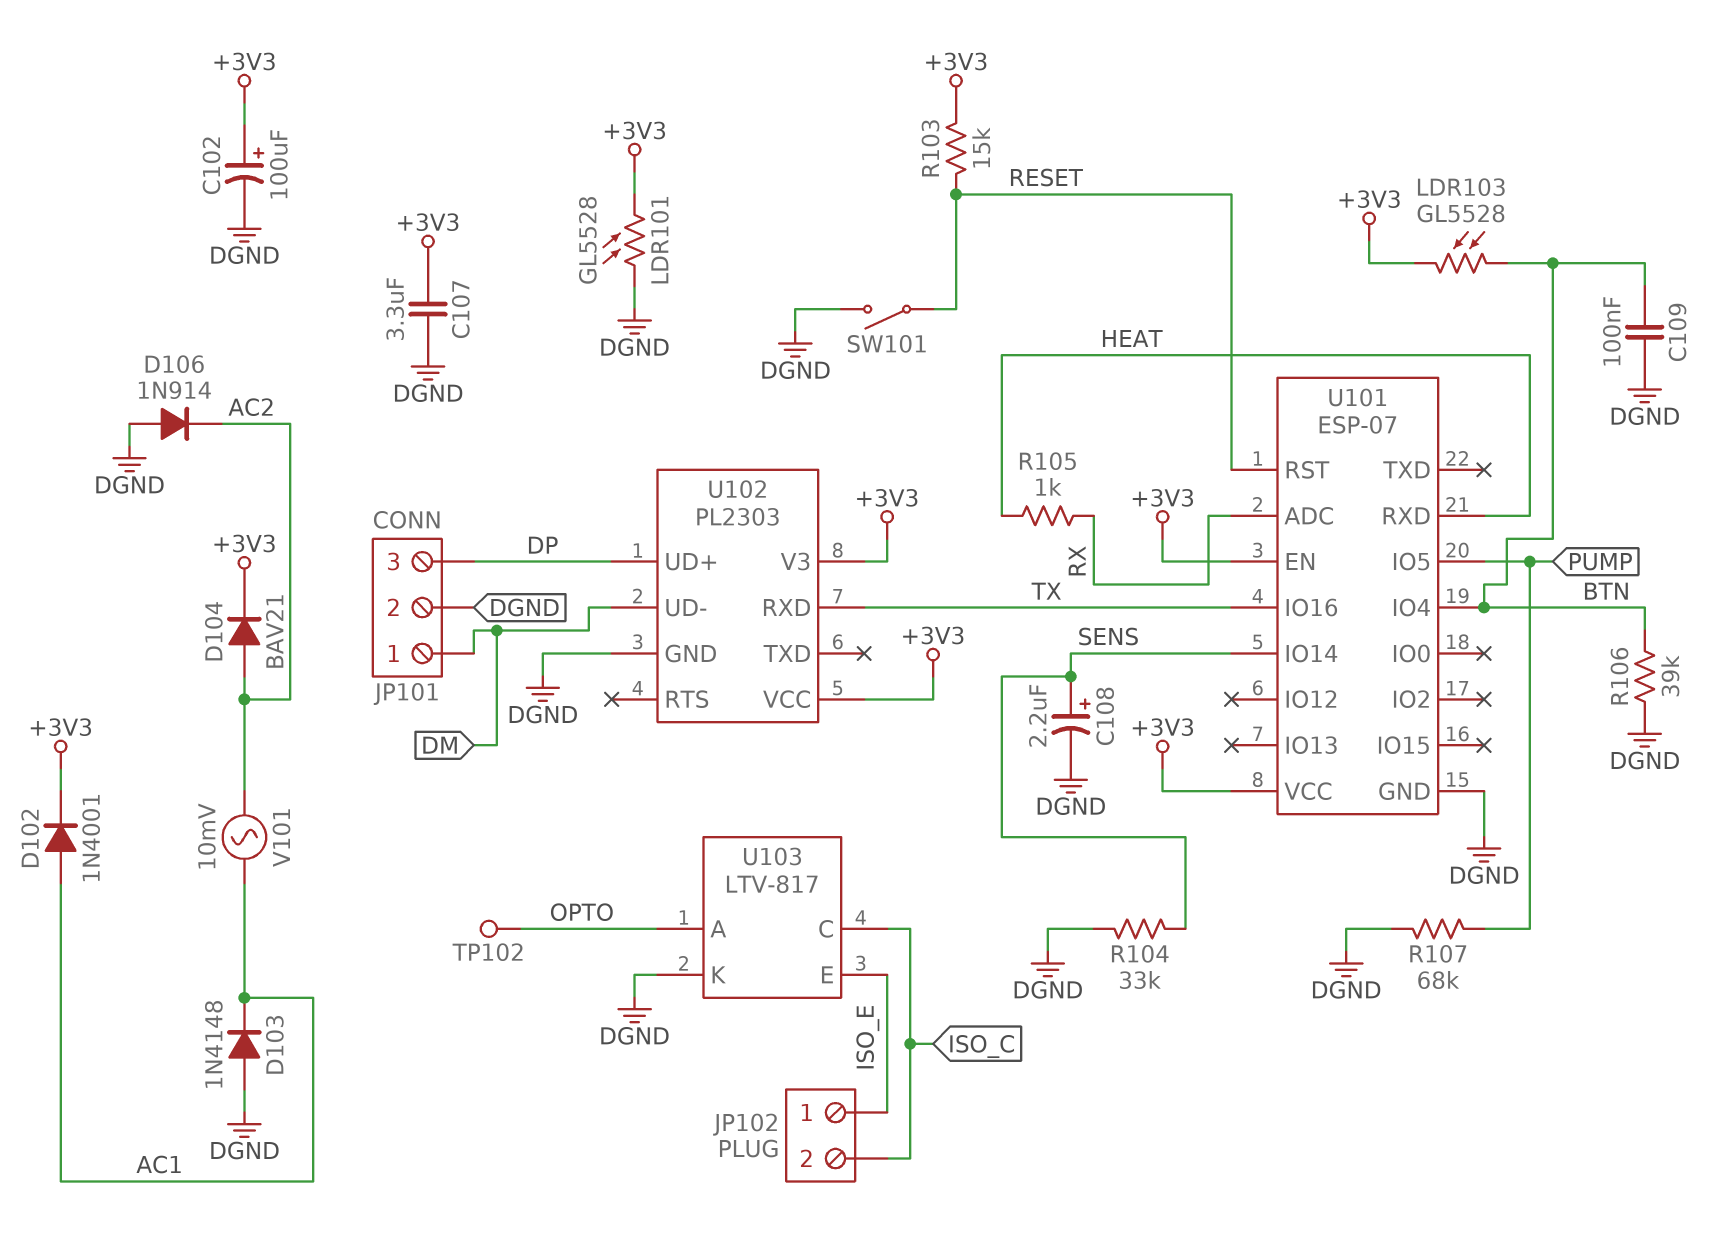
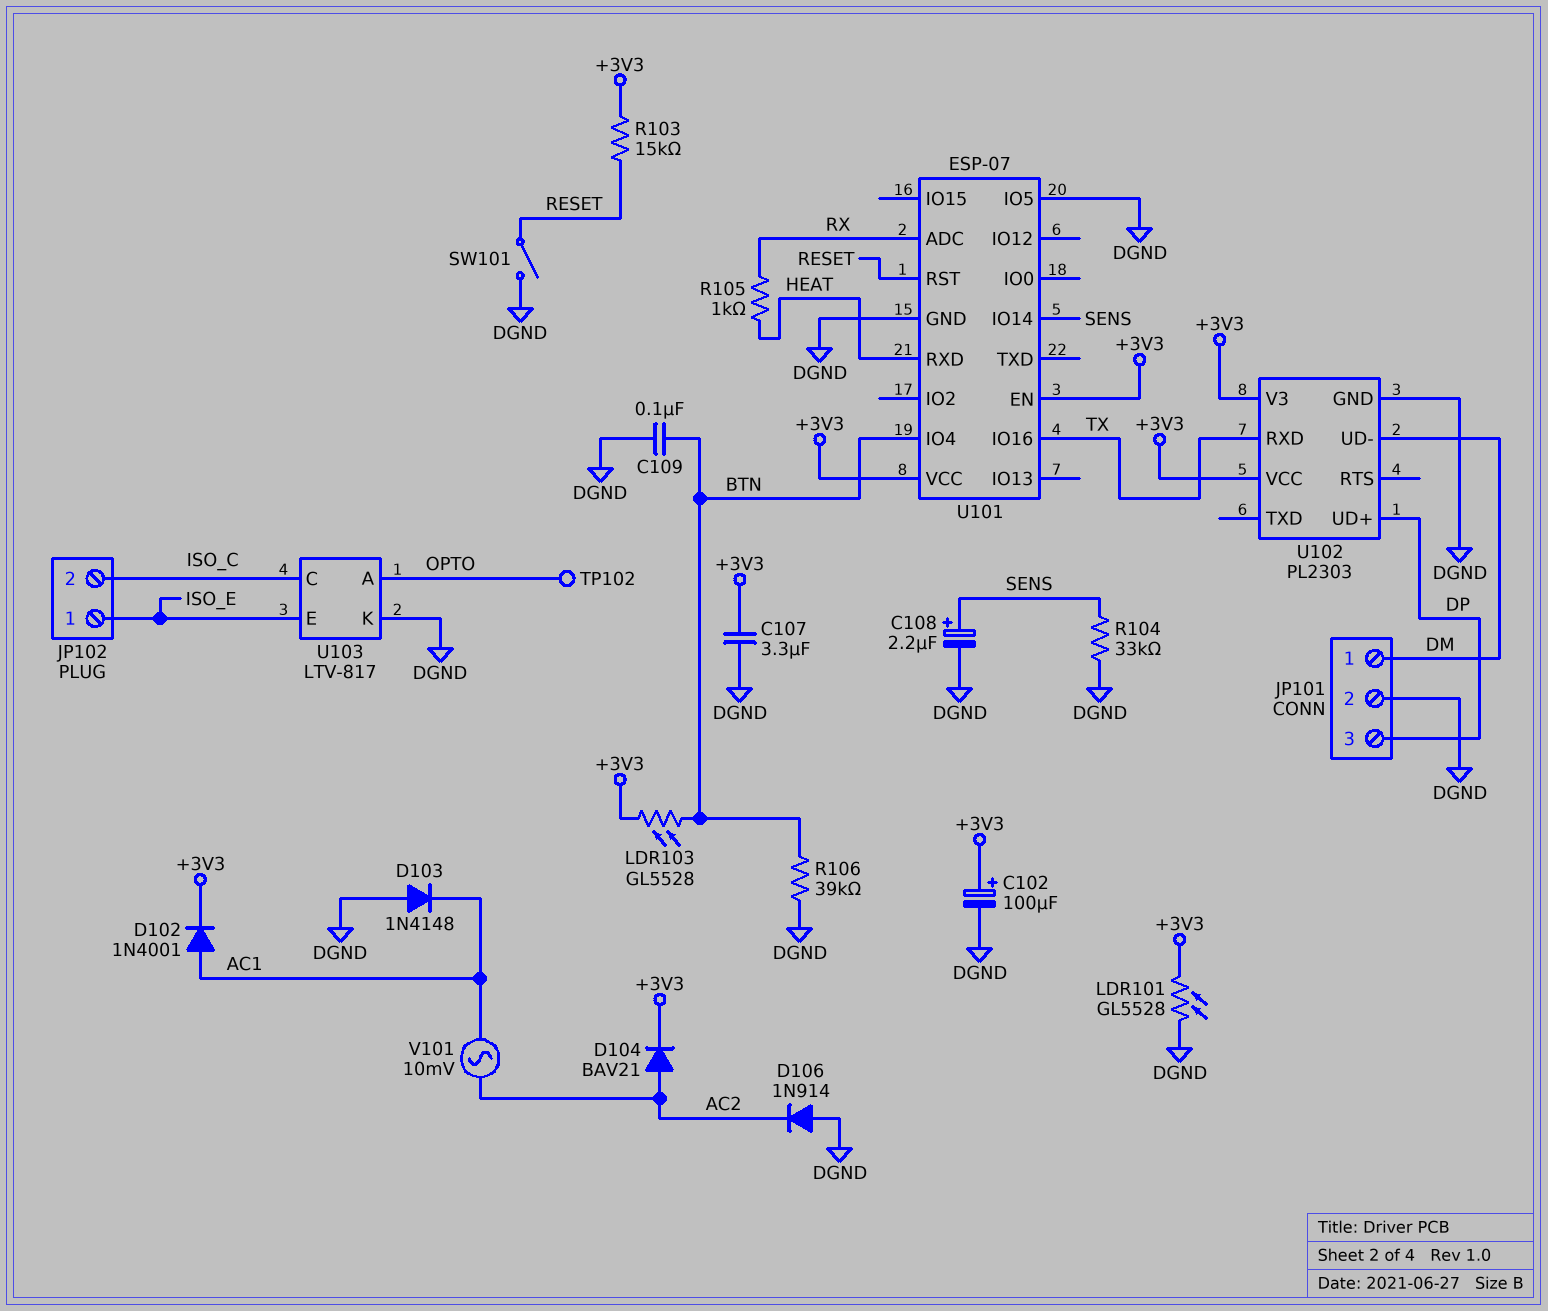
R107: 68k (DGND, PUMP) -> none
U101 pin IO5: PUMP -> DGND

